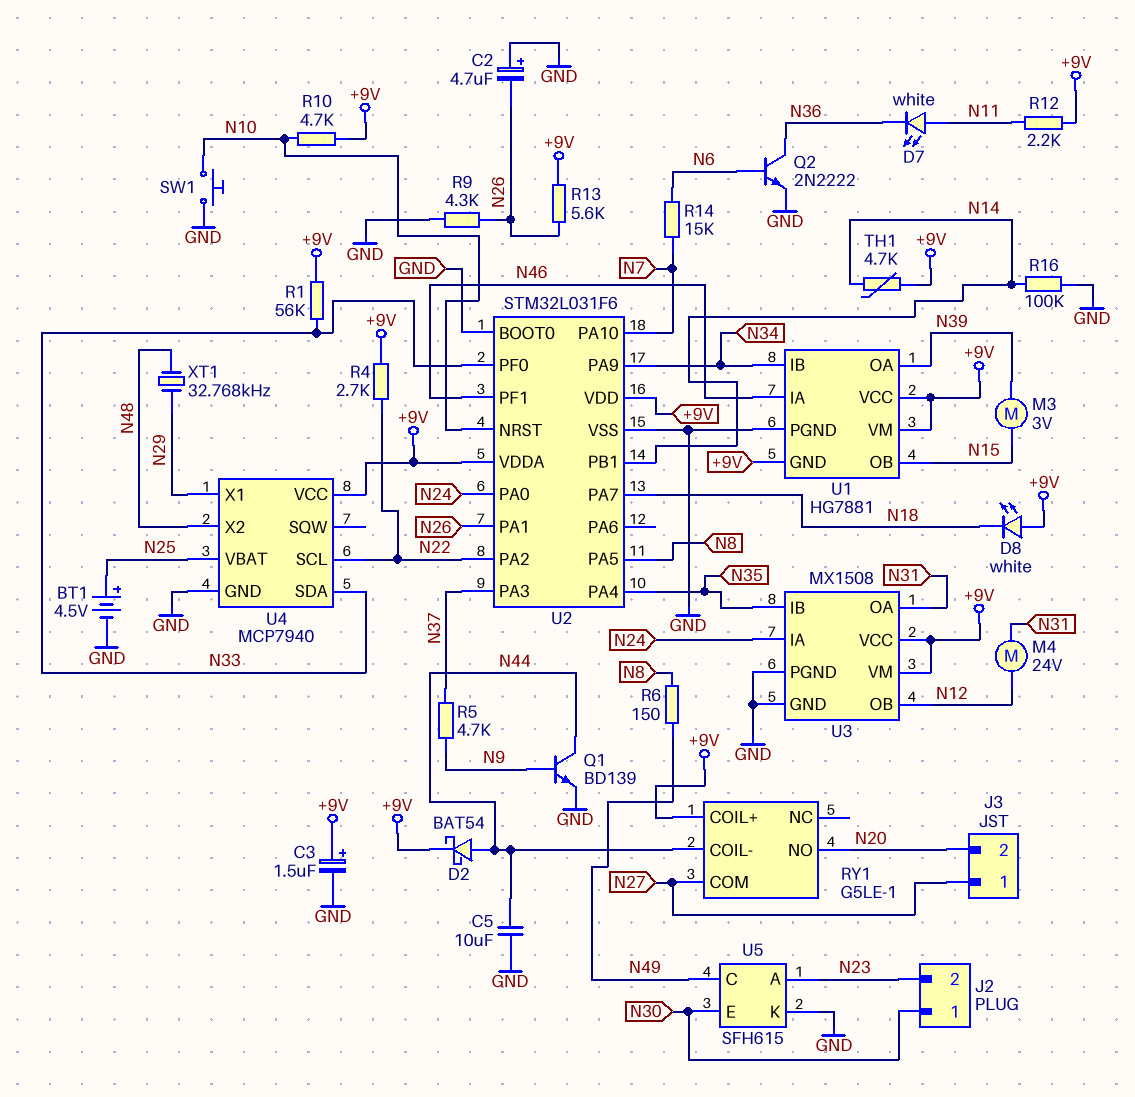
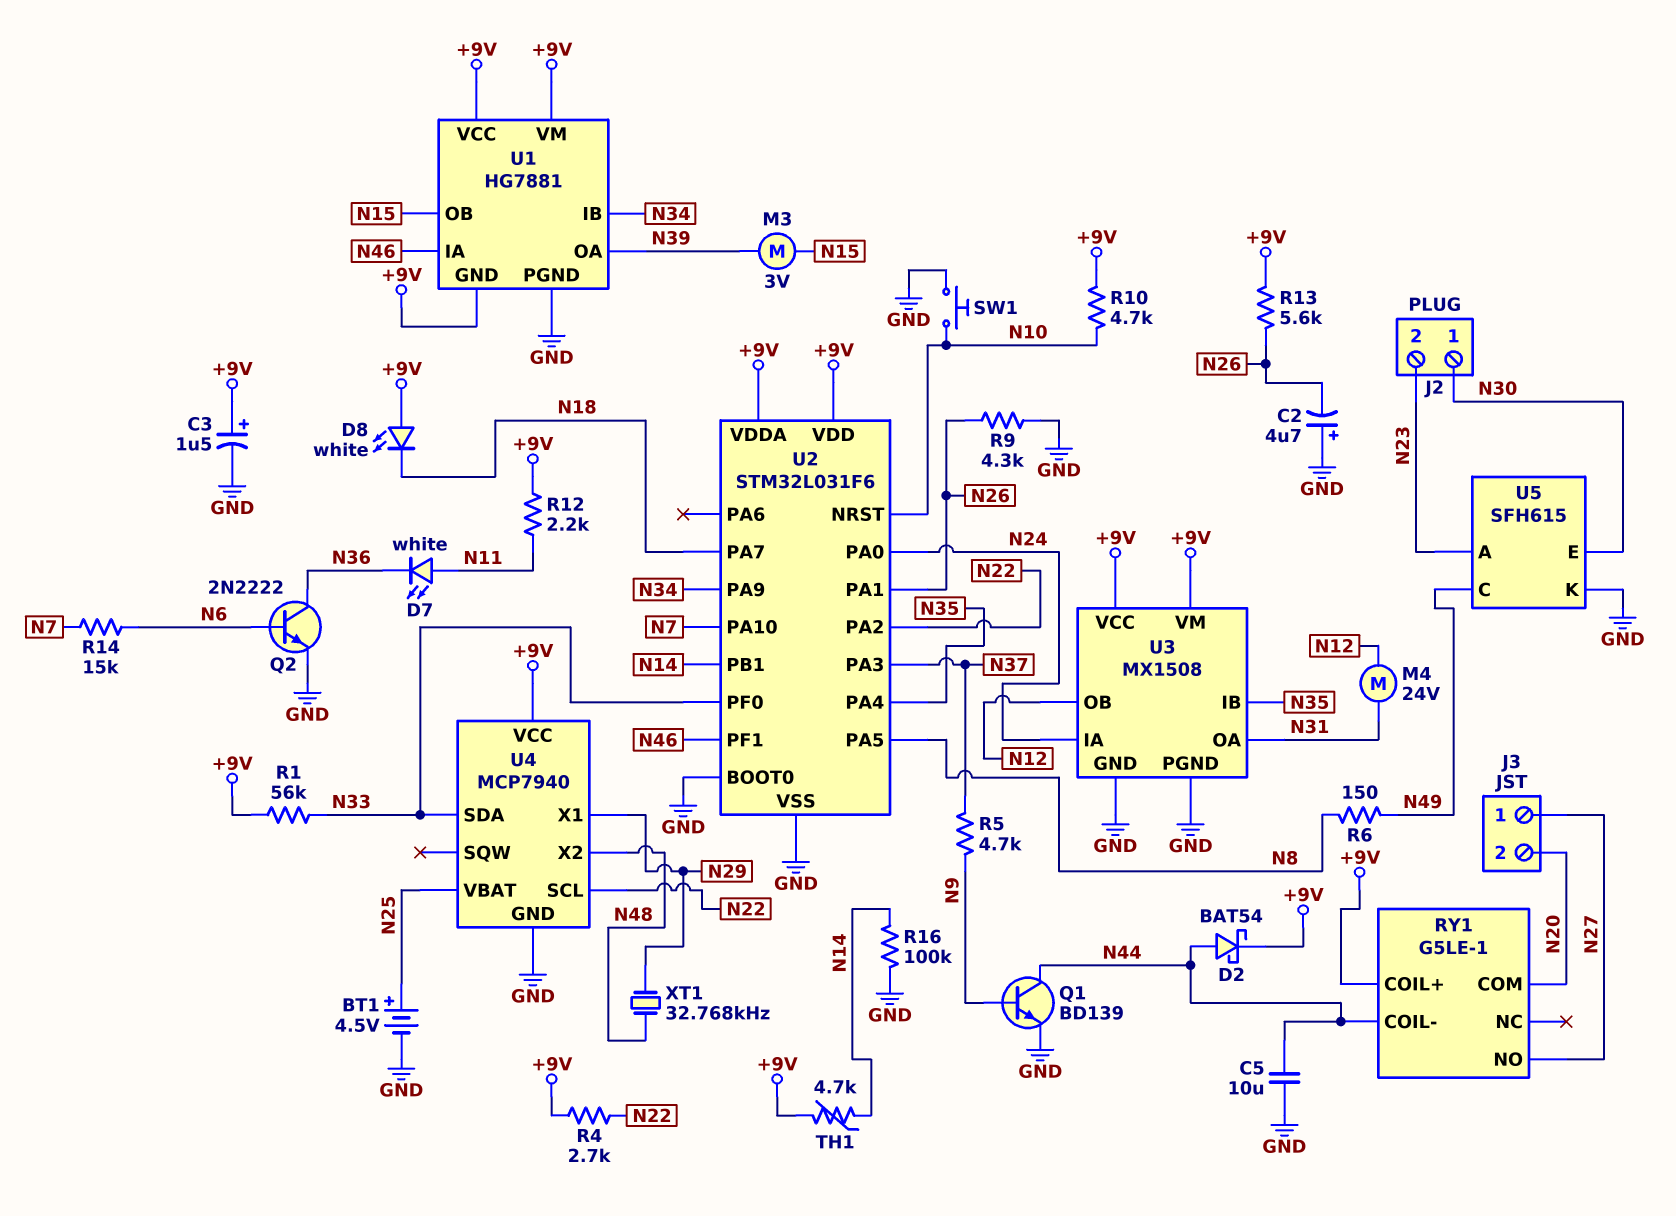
RY1 pin COM: N27 -> N20
RY1 pin NO: N20 -> N27

